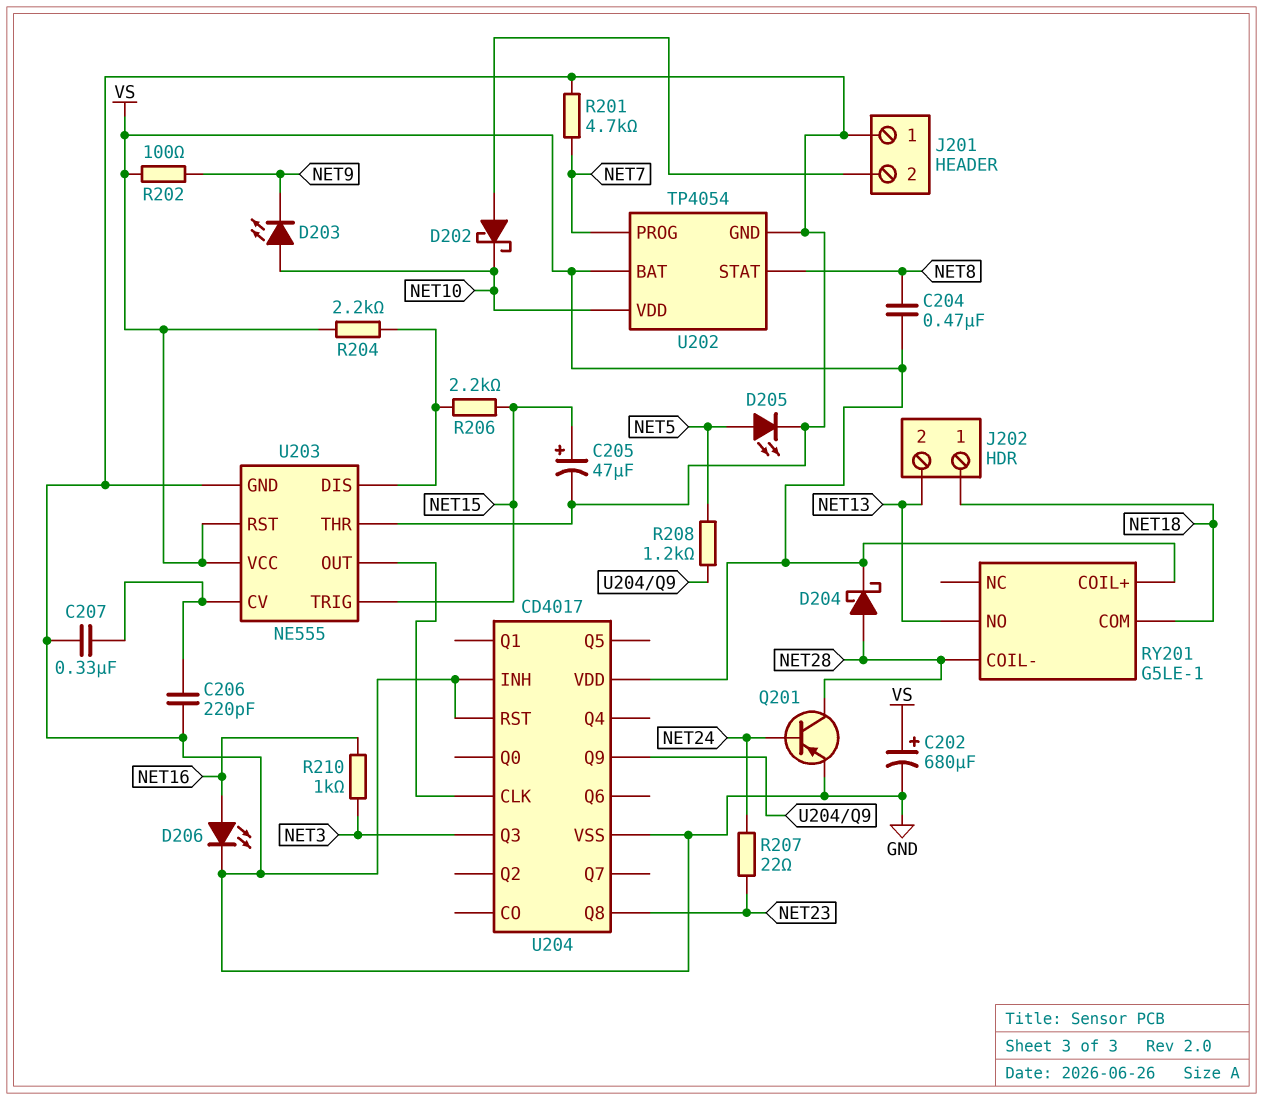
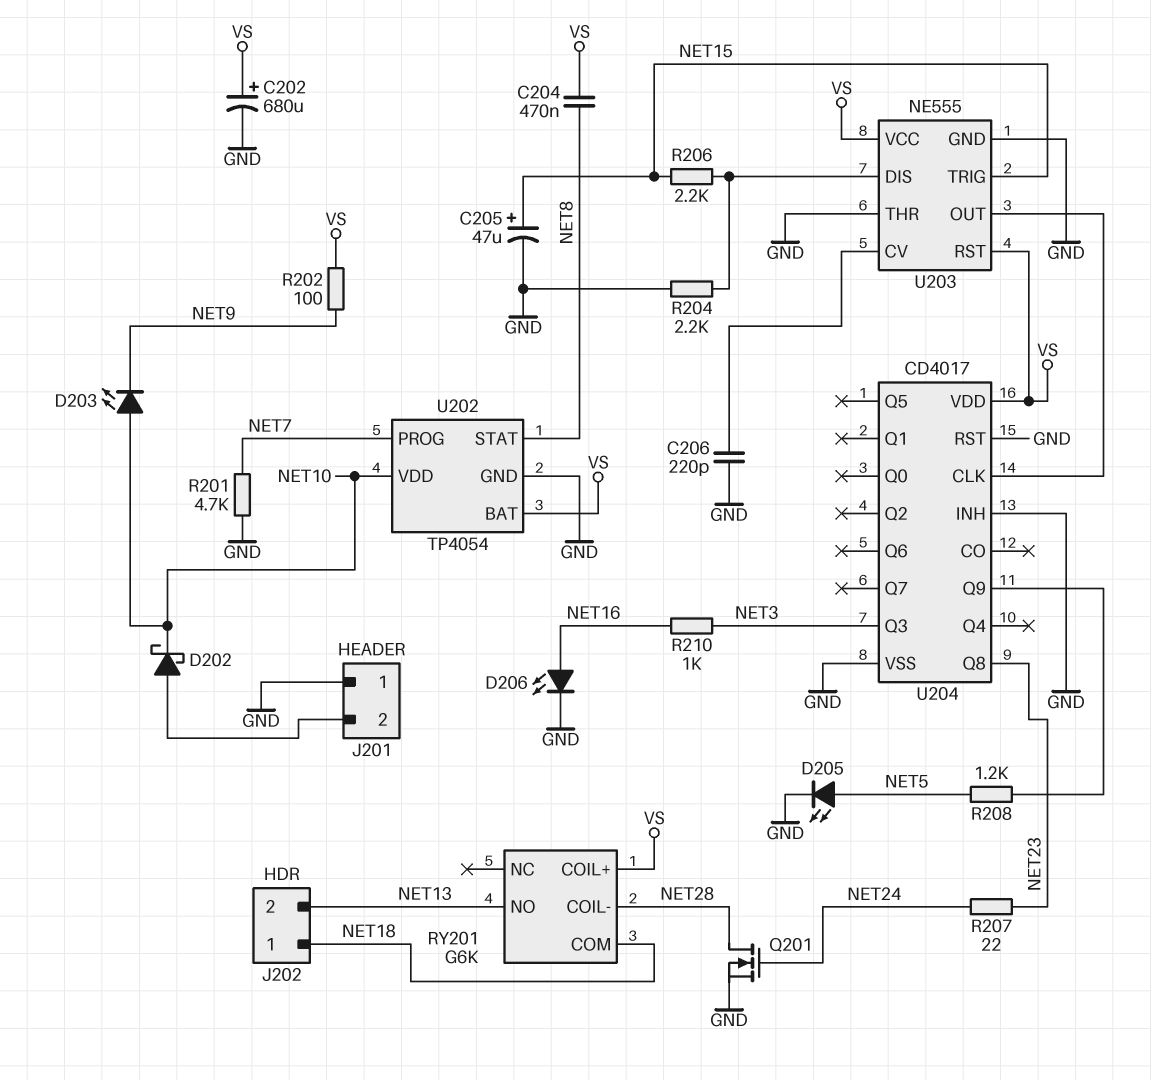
C207: 330nF (GND, U203/CV) -> none
D204: schottky (A NET28, K VS) -> none
Q201: PNP (B NET24, C NET28, E GND) -> NMOS (G NET24, D NET28, S GND)
R204: 2.2k (U203/DIS, VS) -> 2.2k (GND, U203/DIS)
RY201: G5LE-1 -> G6K

